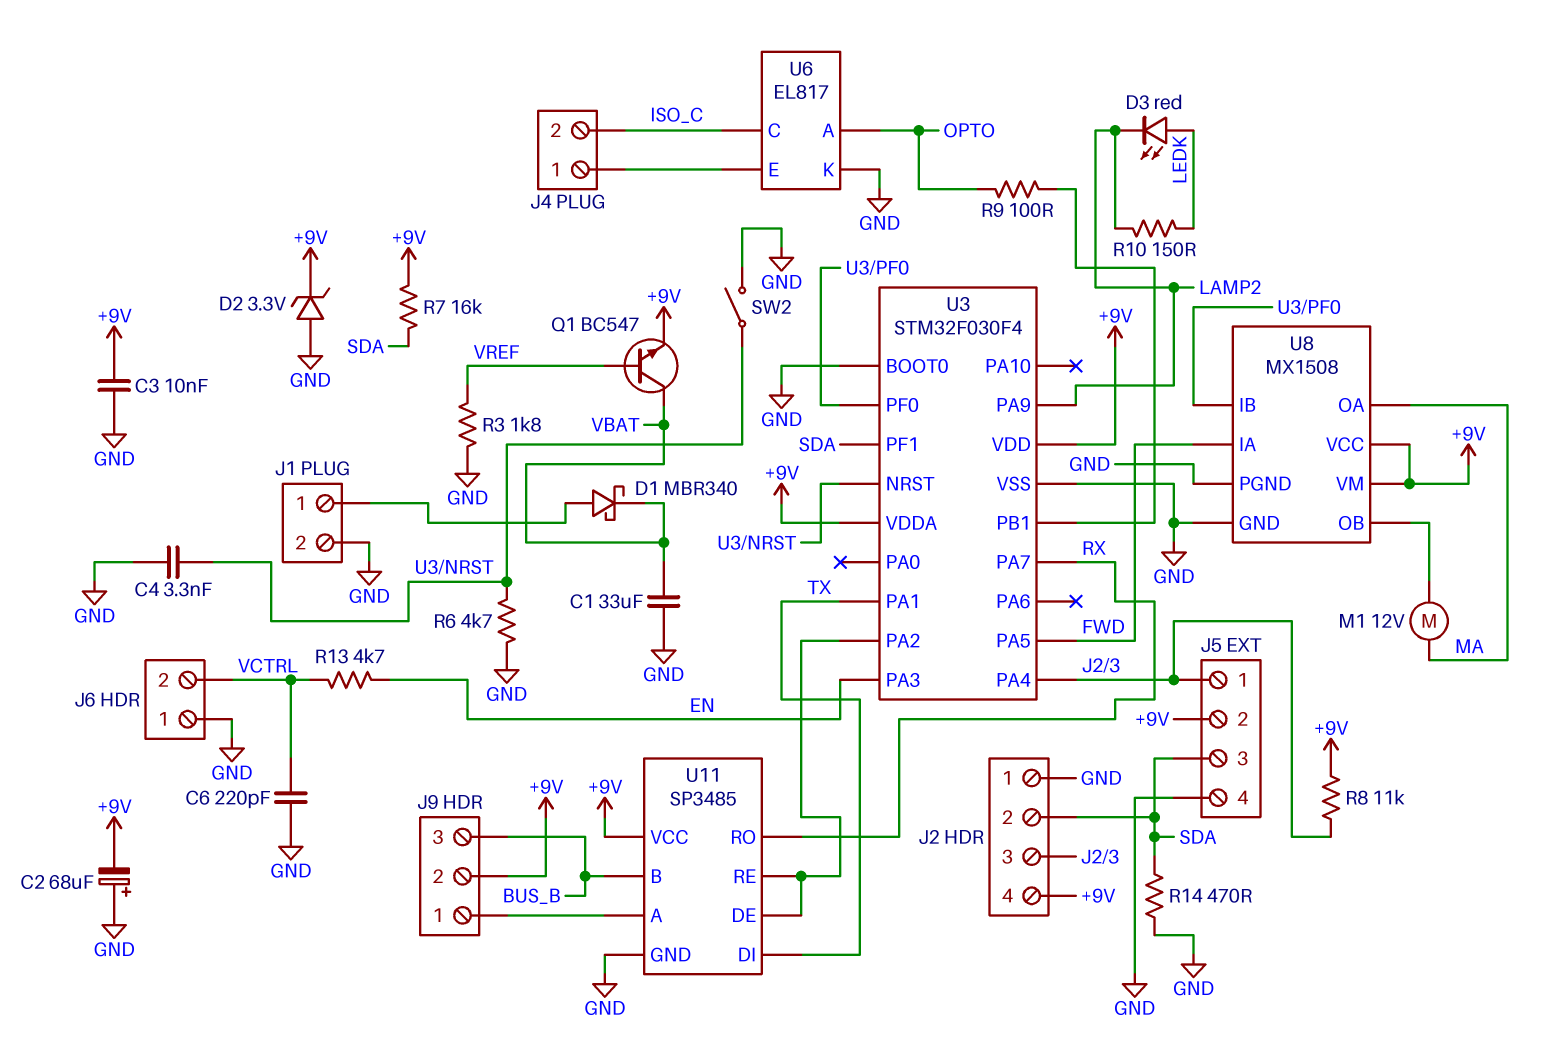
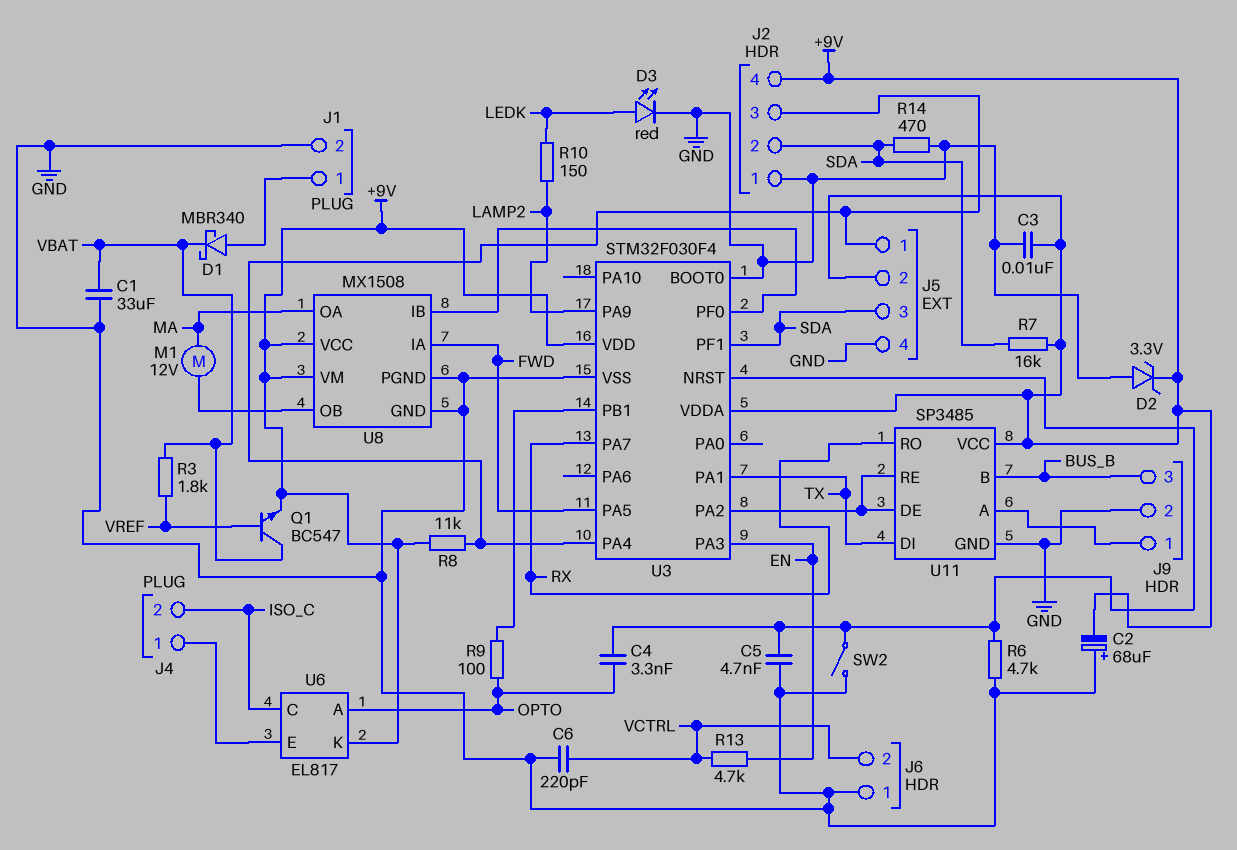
C4: 3.3nF (GND, U3/NRST) -> 3.3nF (OPTO, U3/NRST)
C5: none -> 4.7nF (GND, U3/NRST)
D3: LED red (A LEDK, K LAMP2) -> LED red (A LEDK, K GND)
J9 pin 2: +9V -> GND
R3: 1.8k (GND, VREF) -> 1.8k (VBAT, VREF)
U6 pin K: GND -> +9V

